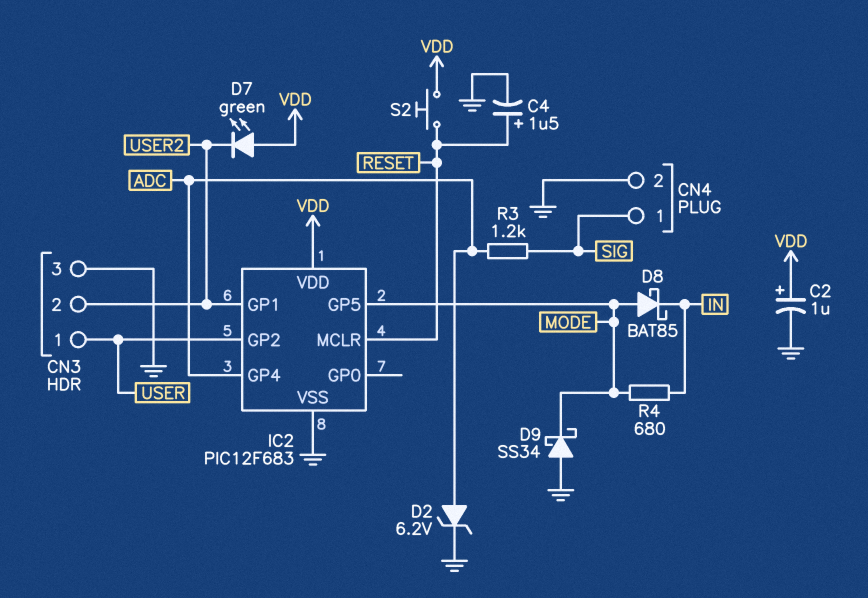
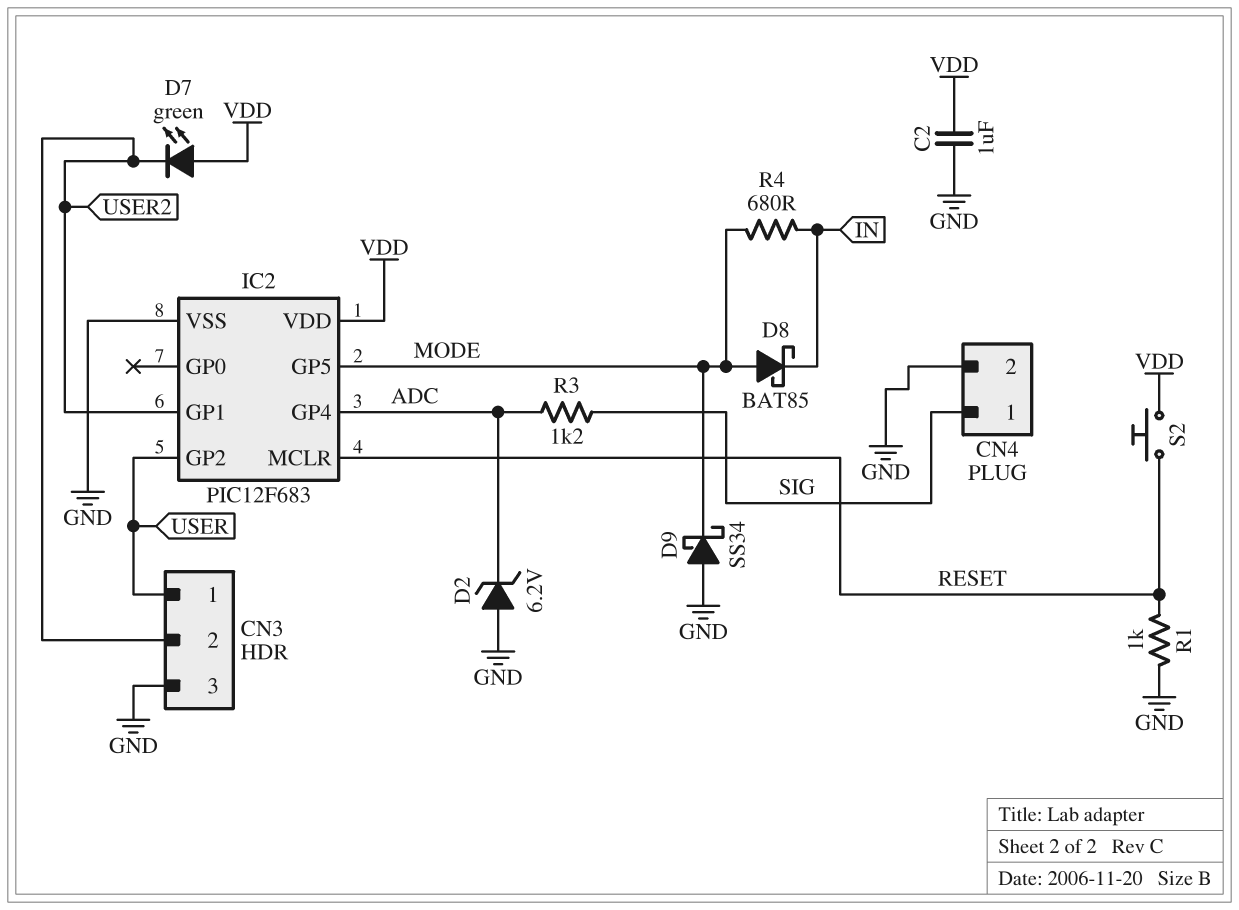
C2: 1uF (plus VDD, minus GND) -> 1uF (GND, VDD)
C4: 1.5uF (plus RESET, minus GND) -> none
D2: zener 6.2V (A ADC, K GND) -> zener 6.2V (A GND, K ADC)
R1: none -> 1k (GND, RESET)

